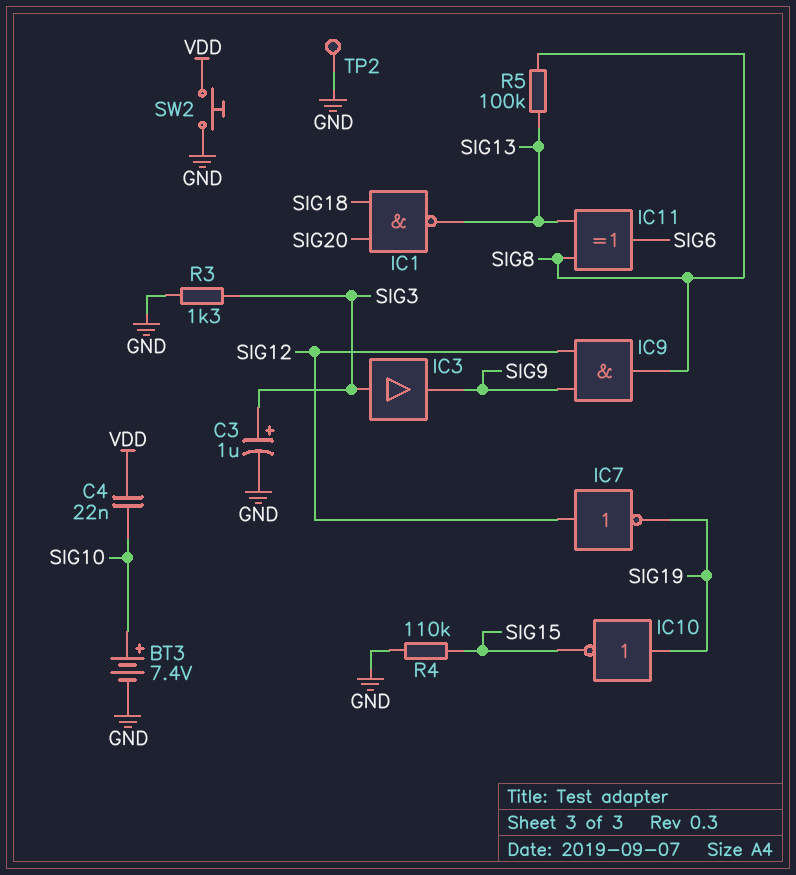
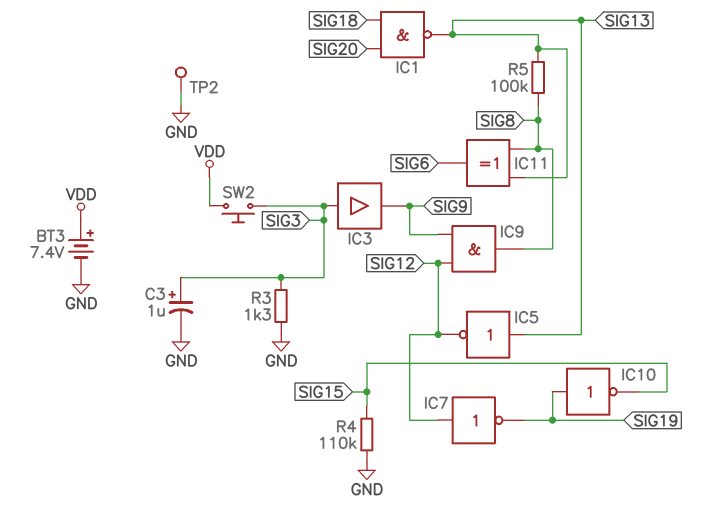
BT3: 7.4V (plus SIG10, minus GND) -> 7.4V (plus VDD, minus GND)
C4: 22nF (SIG10, VDD) -> none
IC5: none -> NOT (in SIG13, out SIG12)
SW2: button (GND, VDD) -> button (SIG3, VDD)

